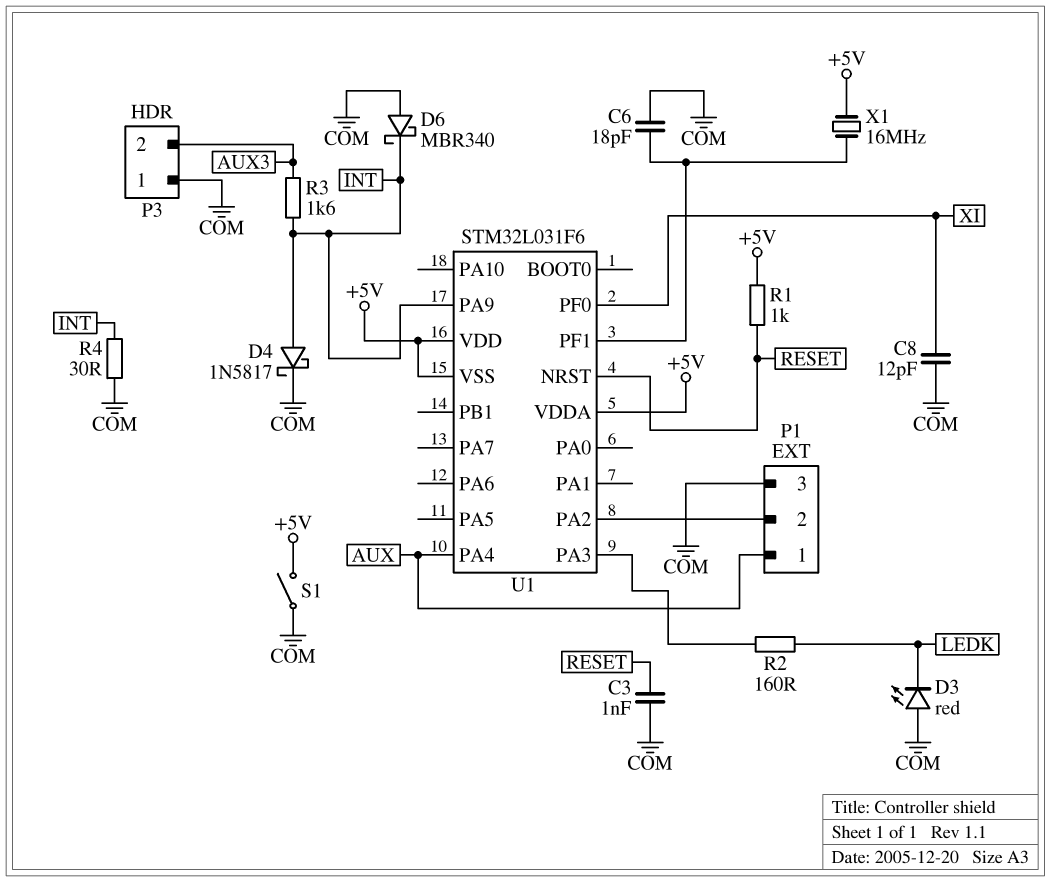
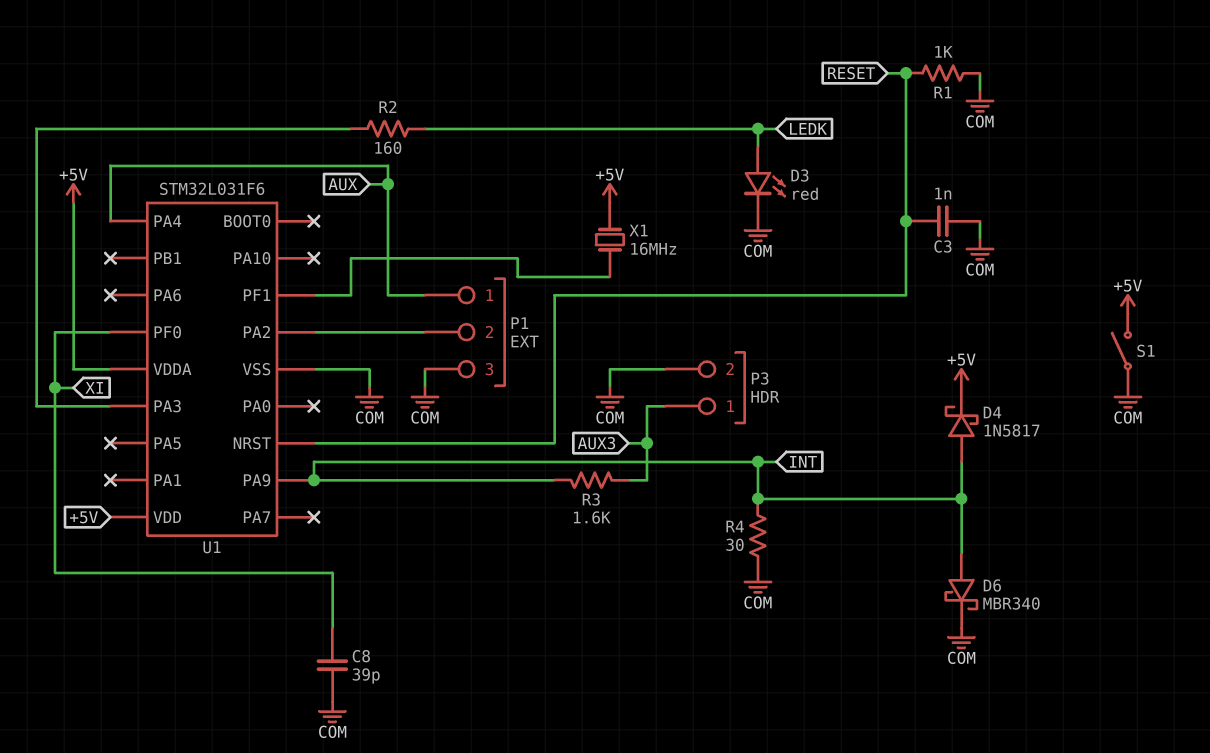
C6: 18pF (COM, U1/PF1) -> none
C8: 12pF (COM, XI) -> 39pF (COM, XI)
D3: LED red (A COM, K LEDK) -> LED red (A LEDK, K COM)
D4: schottky 1N5817 (A INT, K COM) -> schottky 1N5817 (A INT, K +5V)
D6: schottky MBR340 (A COM, K INT) -> schottky MBR340 (A INT, K COM)
P3 pin 1: COM -> AUX3
P3 pin 2: AUX3 -> COM
R1: 1k (+5V, RESET) -> 1k (COM, RESET)
U1 pin VSS: +5V -> COM

